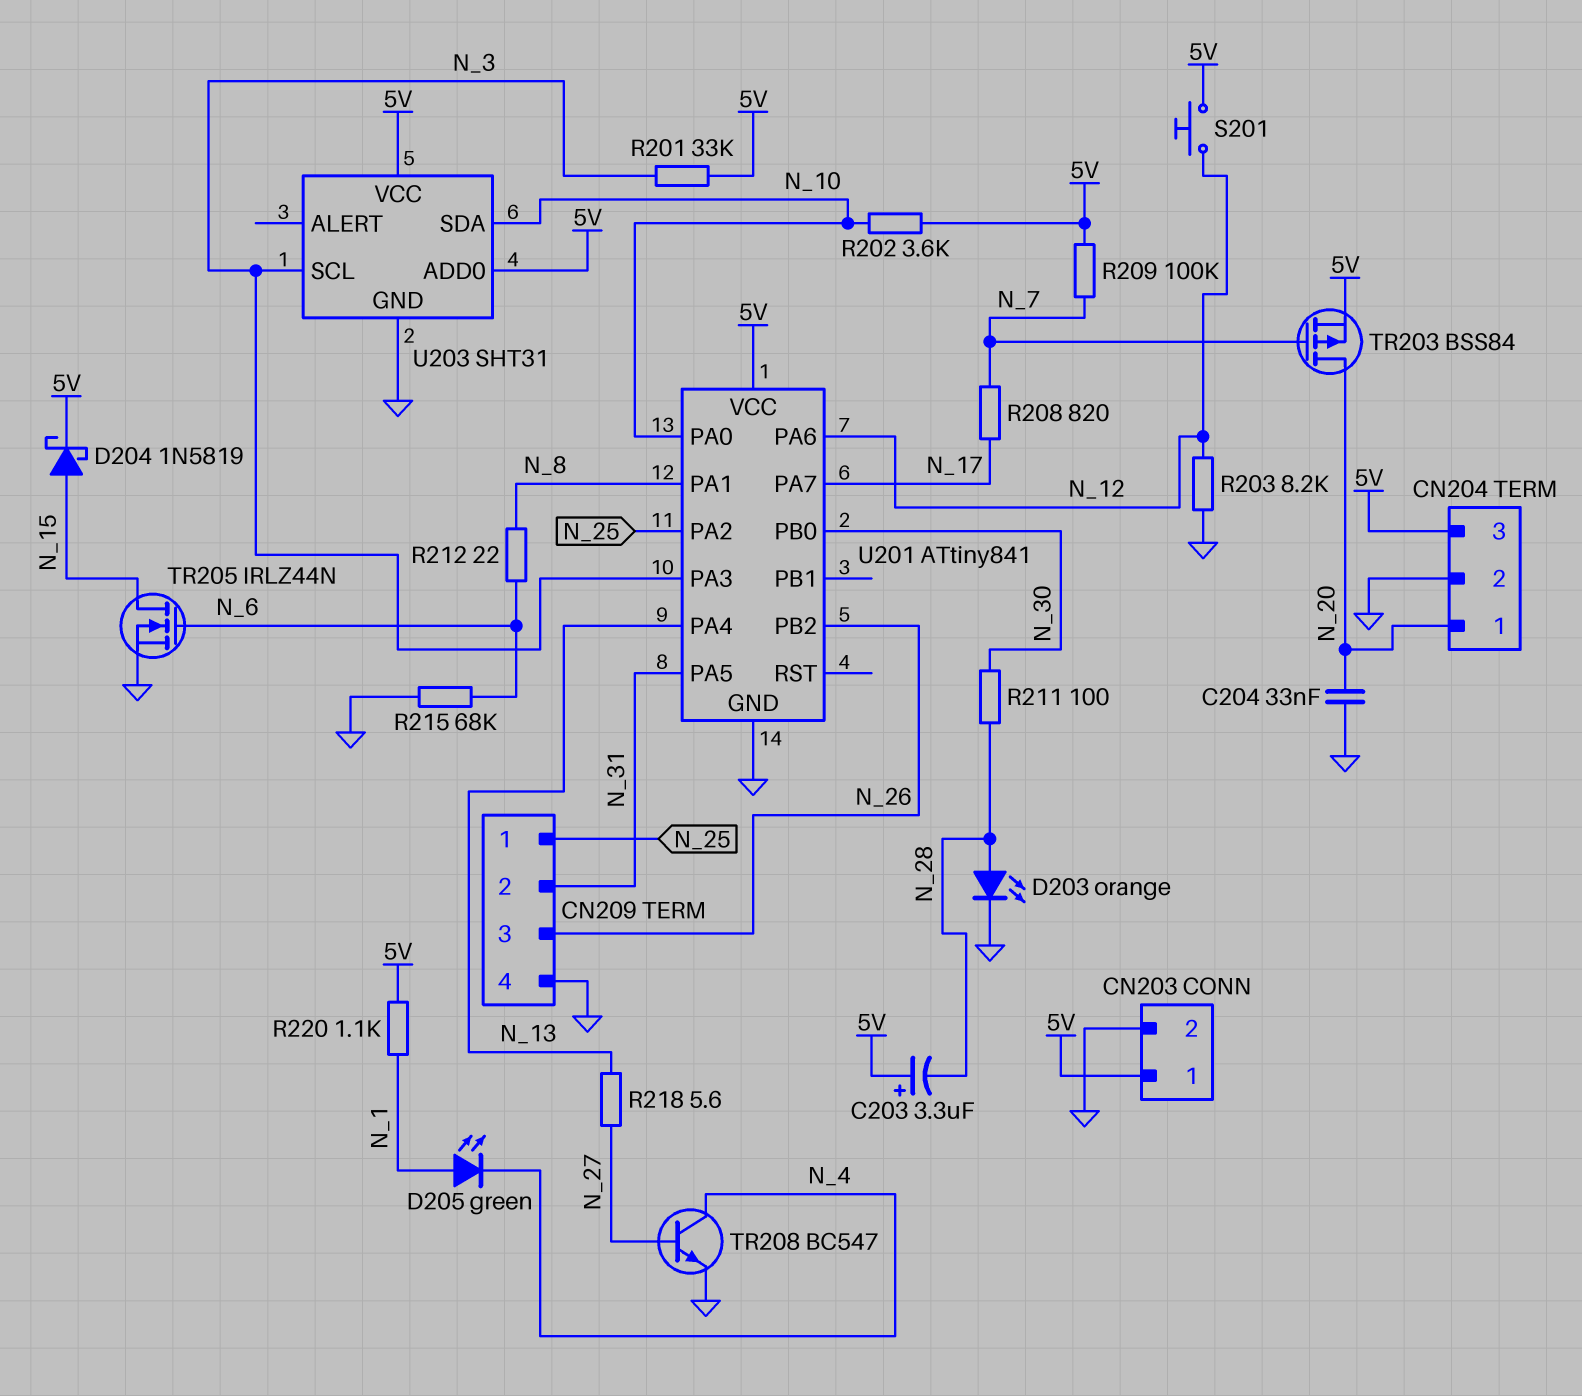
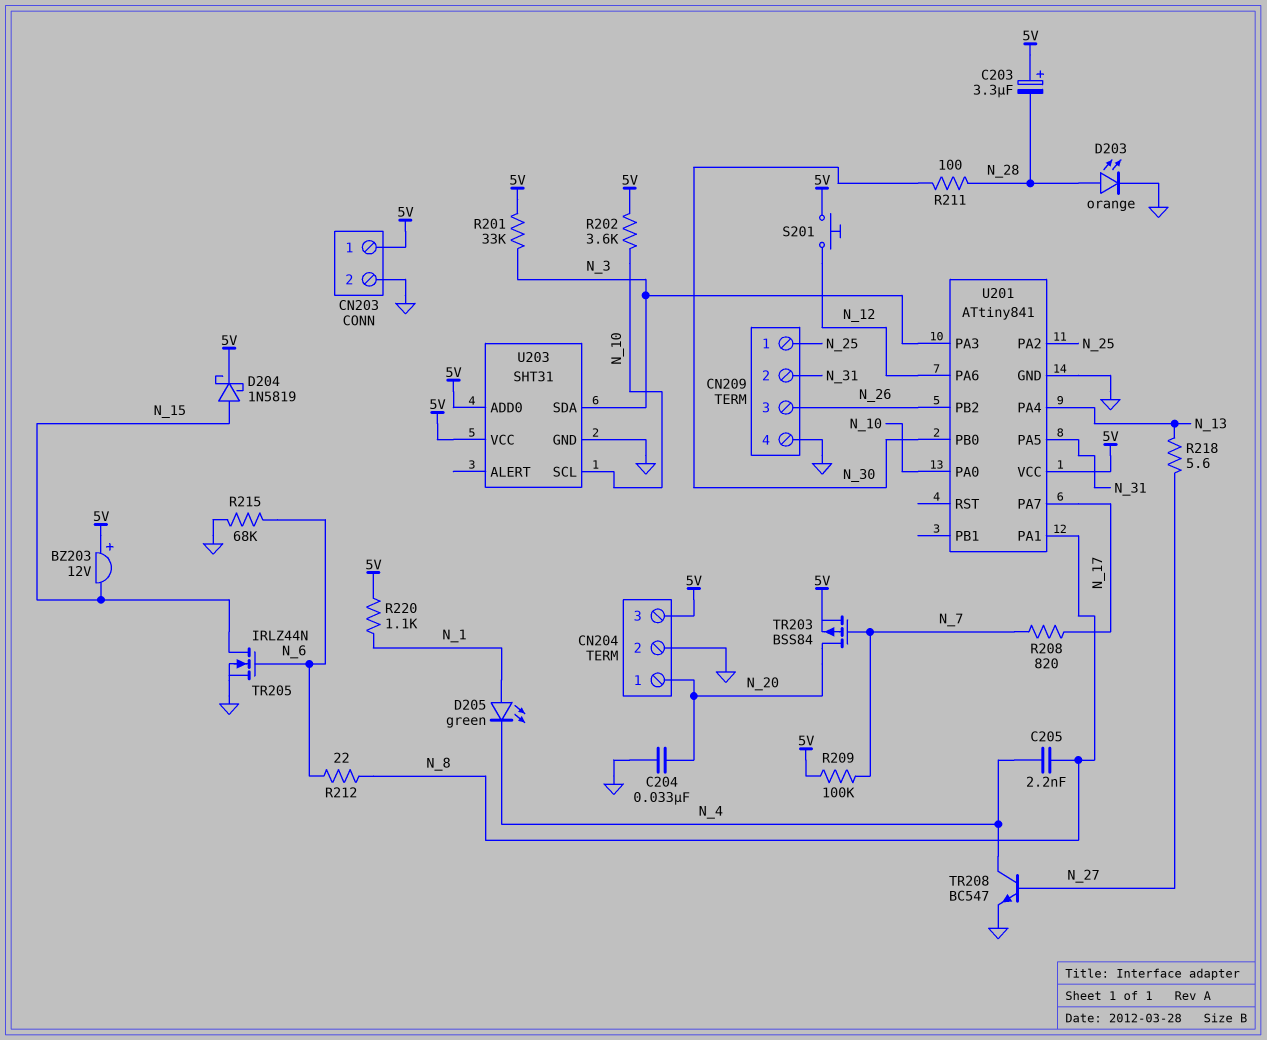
BZ203: none -> buzzer 12V (plus 5V, minus N_15)
C205: none -> 2.2nF (N_4, N_8)
R203: 8.2k (GND, N_12) -> none
U203 pin SCL: N_3 -> N_10
U203 pin SDA: N_10 -> N_3

